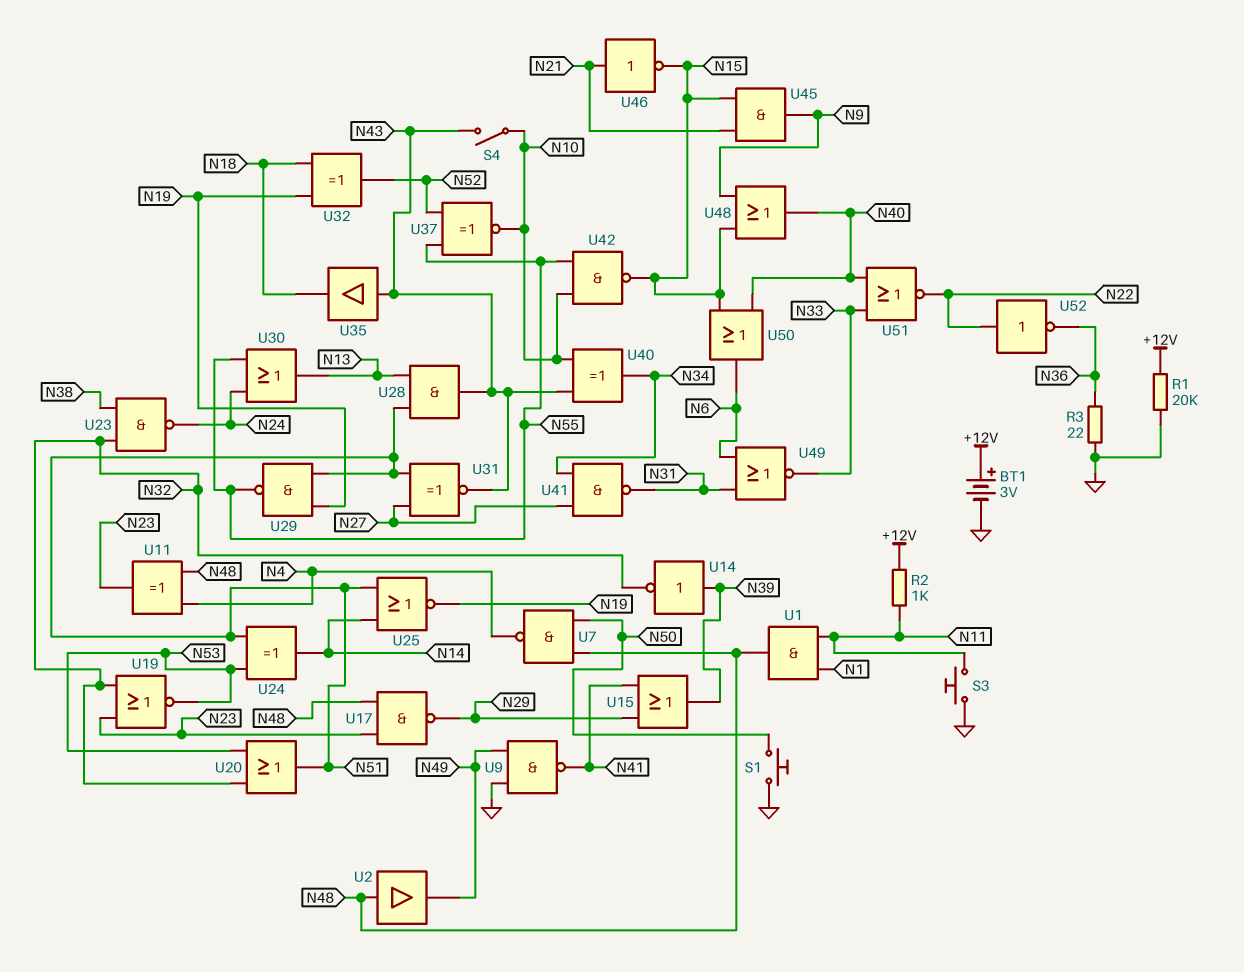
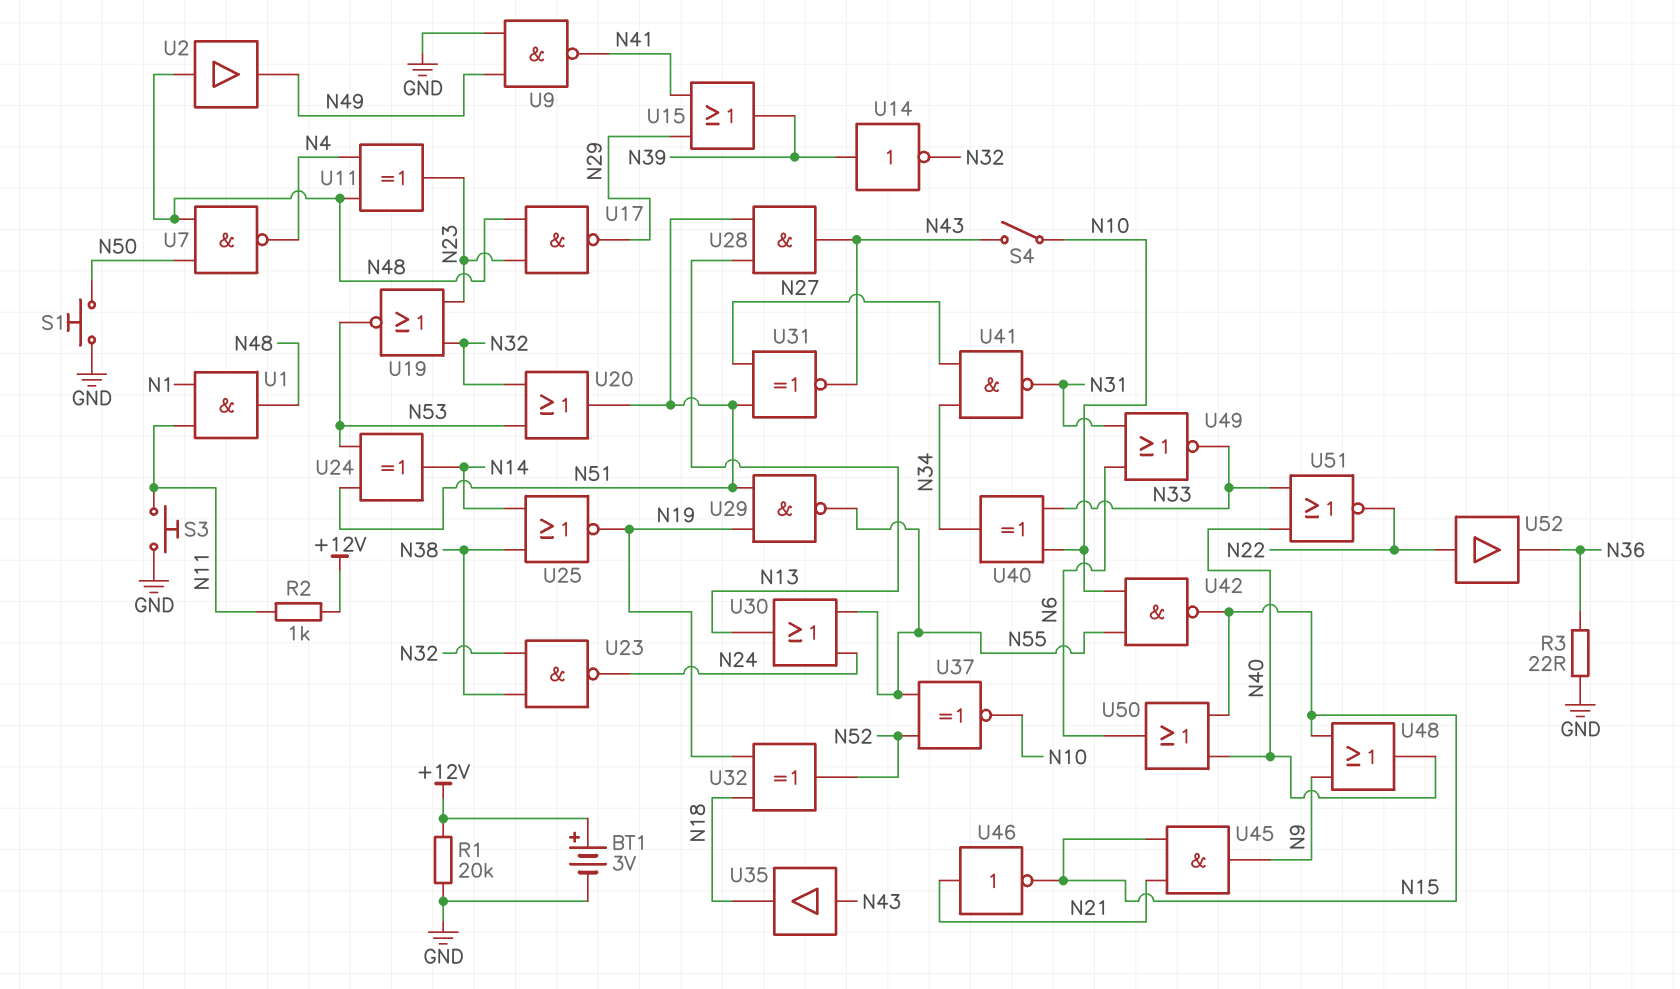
U25: NOR (in N14, in N51, out N19) -> NOR (in N14, in N38, out N19)
U40: XOR (in N10, in N43, out N34) -> XOR (in N10, in N33, out N34)
U52: NOT (in N22, out N36) -> buffer (in N22, out N36)

